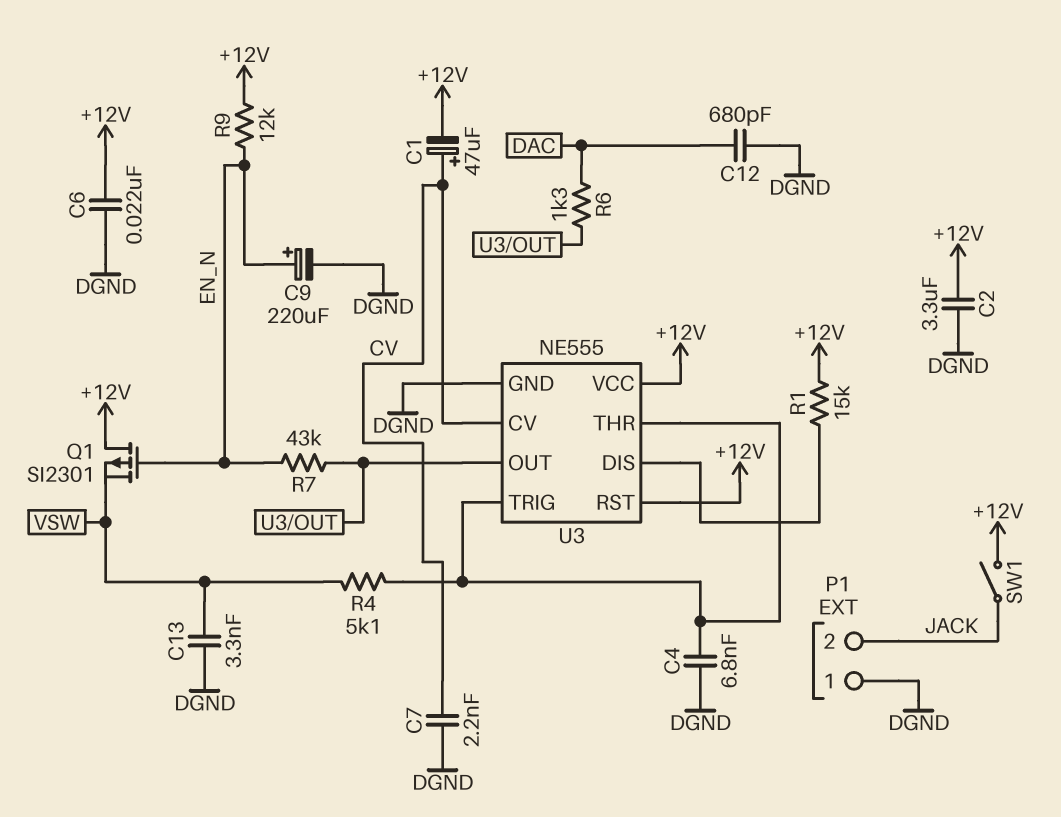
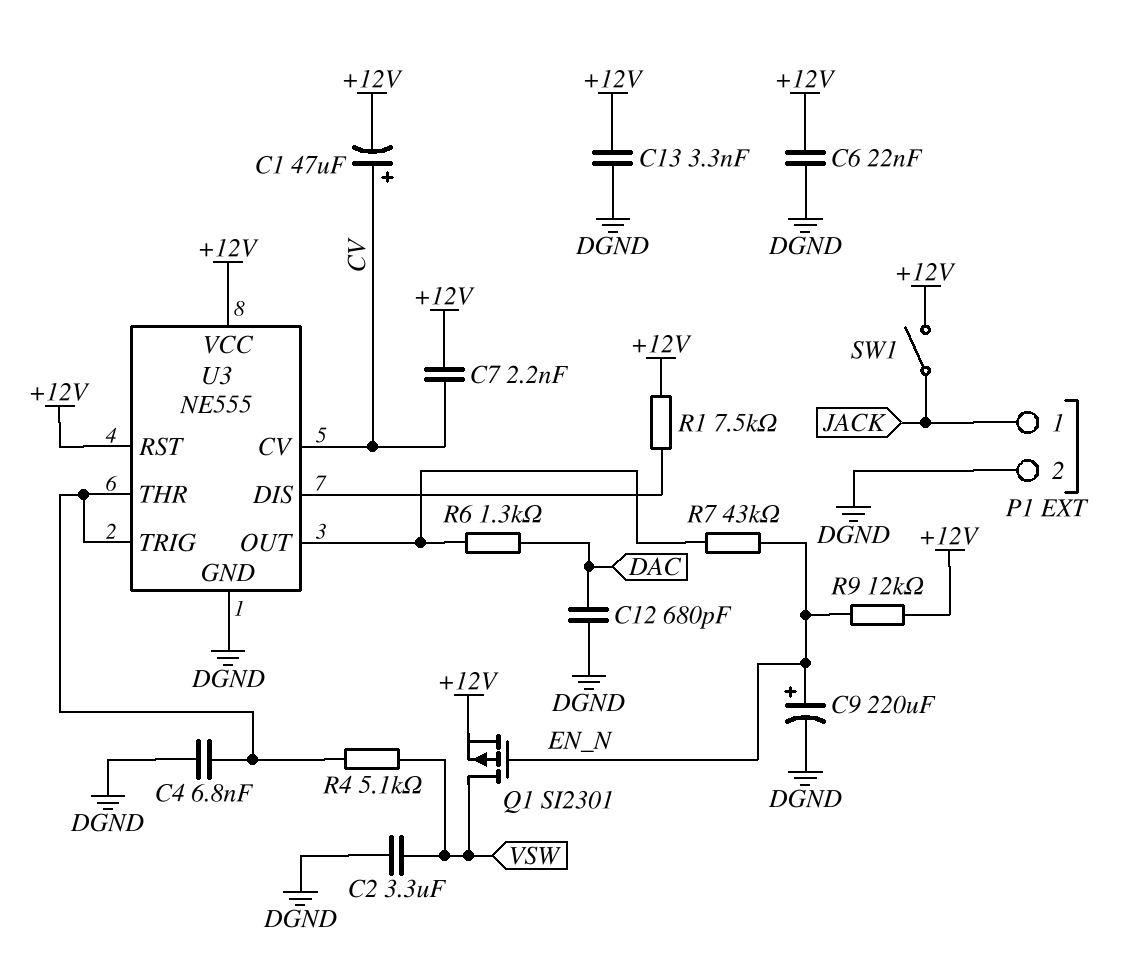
C2: 3.3uF (+12V, DGND) -> 3.3uF (DGND, VSW)
C7: 2.2nF (CV, DGND) -> 2.2nF (+12V, CV)
C13: 3.3nF (DGND, VSW) -> 3.3nF (+12V, DGND)
P1 pin 1: DGND -> JACK
P1 pin 2: JACK -> DGND
Q1: PMOS SI2301 (G EN_N, D +12V, S VSW) -> PMOS SI2301 (G EN_N, D VSW, S +12V)
R1: 15k (+12V, U3/DIS) -> 7.5k (+12V, U3/DIS)

